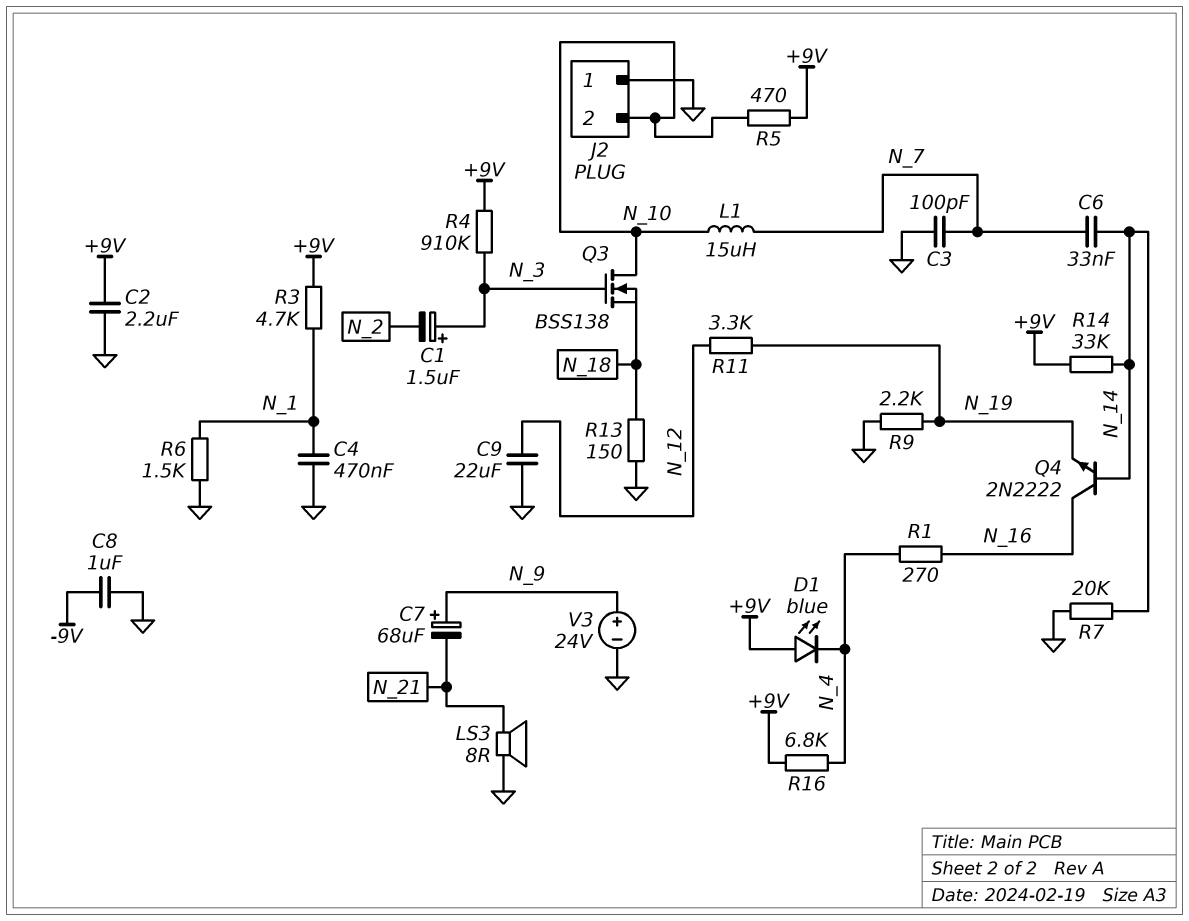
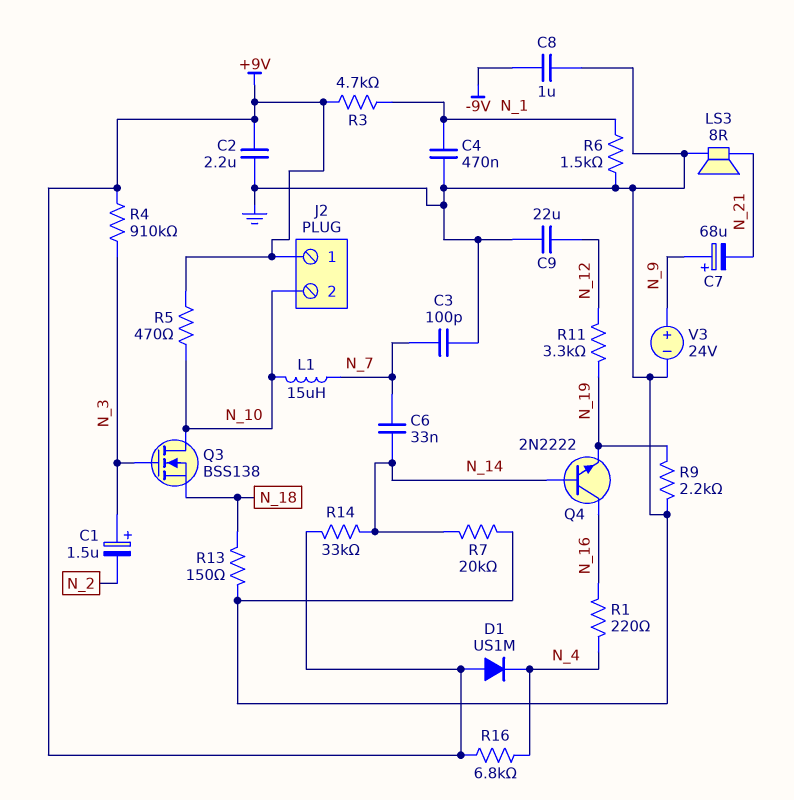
D1: LED blue (A +9V, K N_4) -> diode US1M (A +9V, K N_4)
J2 pin 1: GND -> +9V
R1: 270 (N_4, N_16) -> 220 (N_4, N_16)

